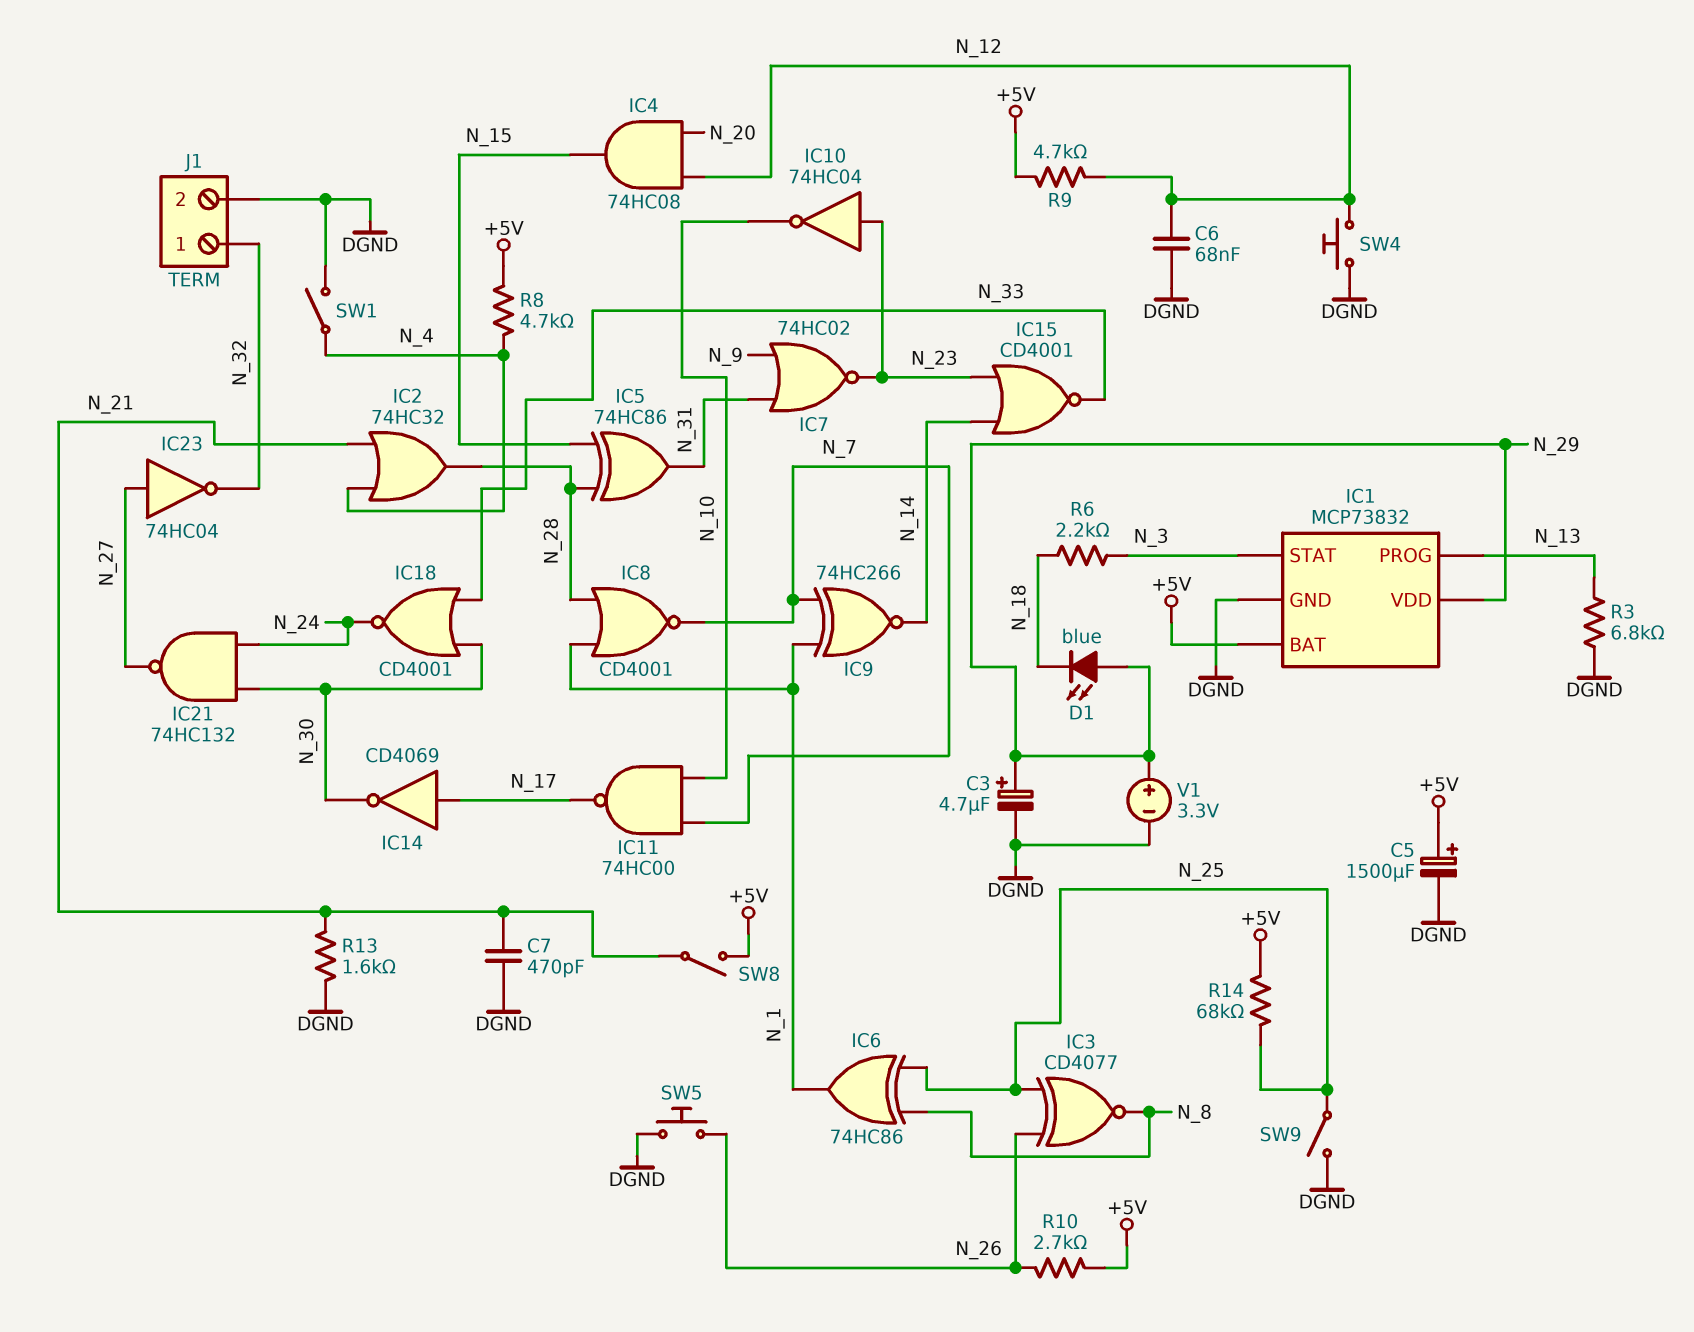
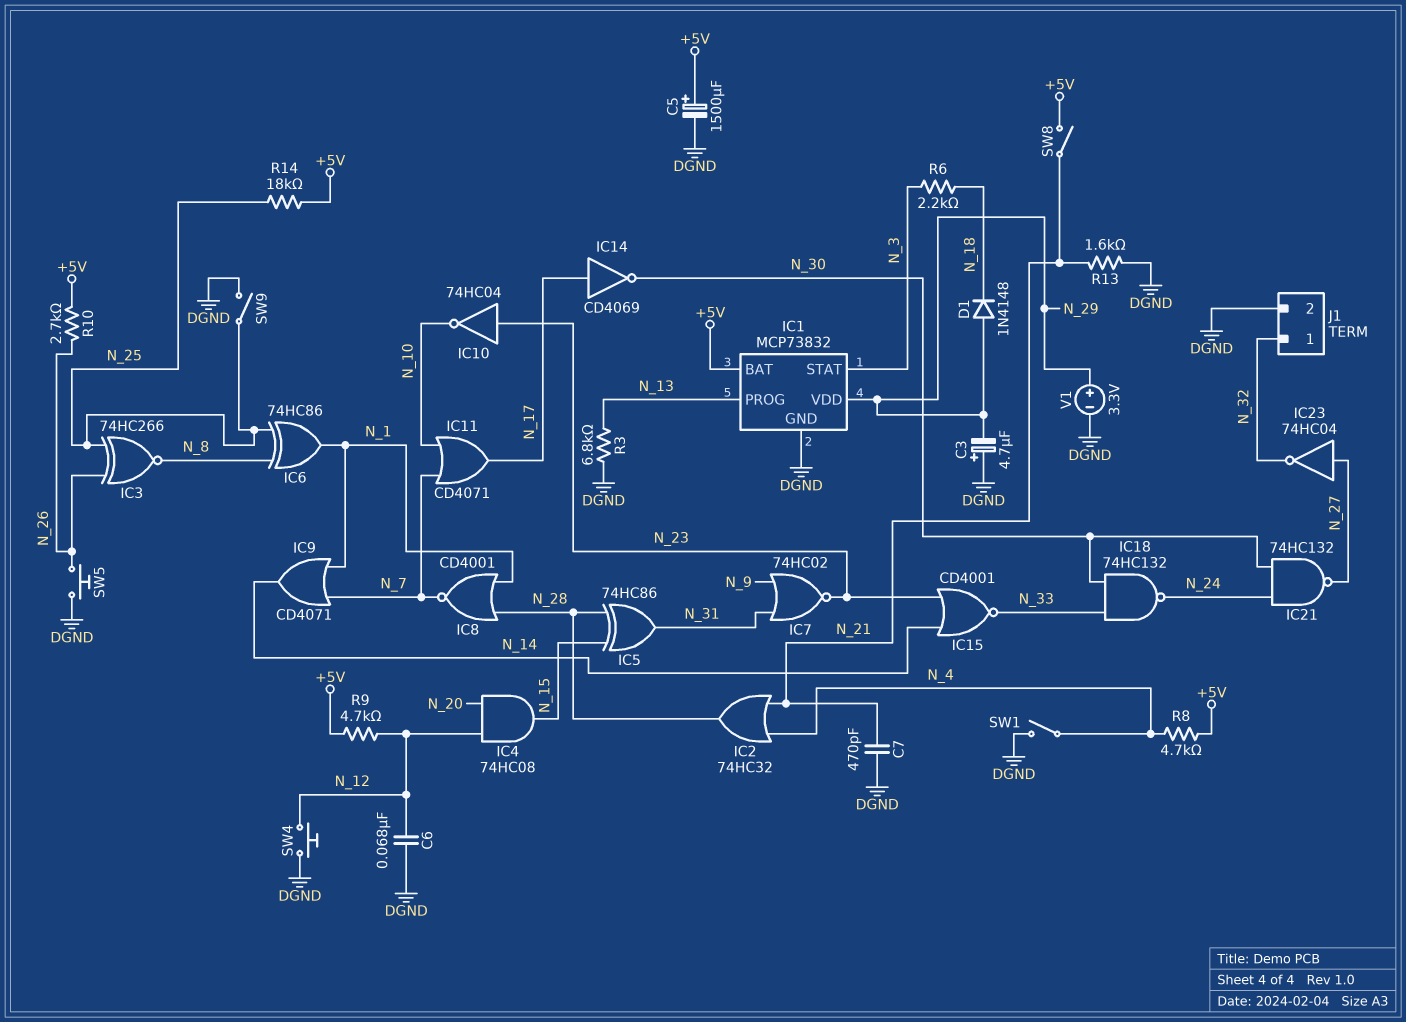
C3: 4.7uF (plus N_29, minus DGND) -> 4.7uF (plus DGND, minus N_29)
D1: LED blue (A N_29, K N_18) -> diode 1N4148 (A N_29, K N_18)
IC3: XNOR CD4077 (in N_25, in N_26, out N_8) -> XNOR 74HC266 (in N_25, in N_26, out N_8)
IC9: XNOR 74HC266 (in N_1, in N_7, out N_14) -> OR CD4071 (in N_1, in N_7, out N_14)
IC11: NAND 74HC00 (in N_7, in N_10, out N_17) -> OR CD4071 (in N_7, in N_10, out N_17)
IC18: NOR CD4001 (in N_30, in N_33, out N_24) -> NAND 74HC132 (in N_30, in N_33, out N_24)
R14: 68k (+5V, N_25) -> 18k (+5V, N_25)

